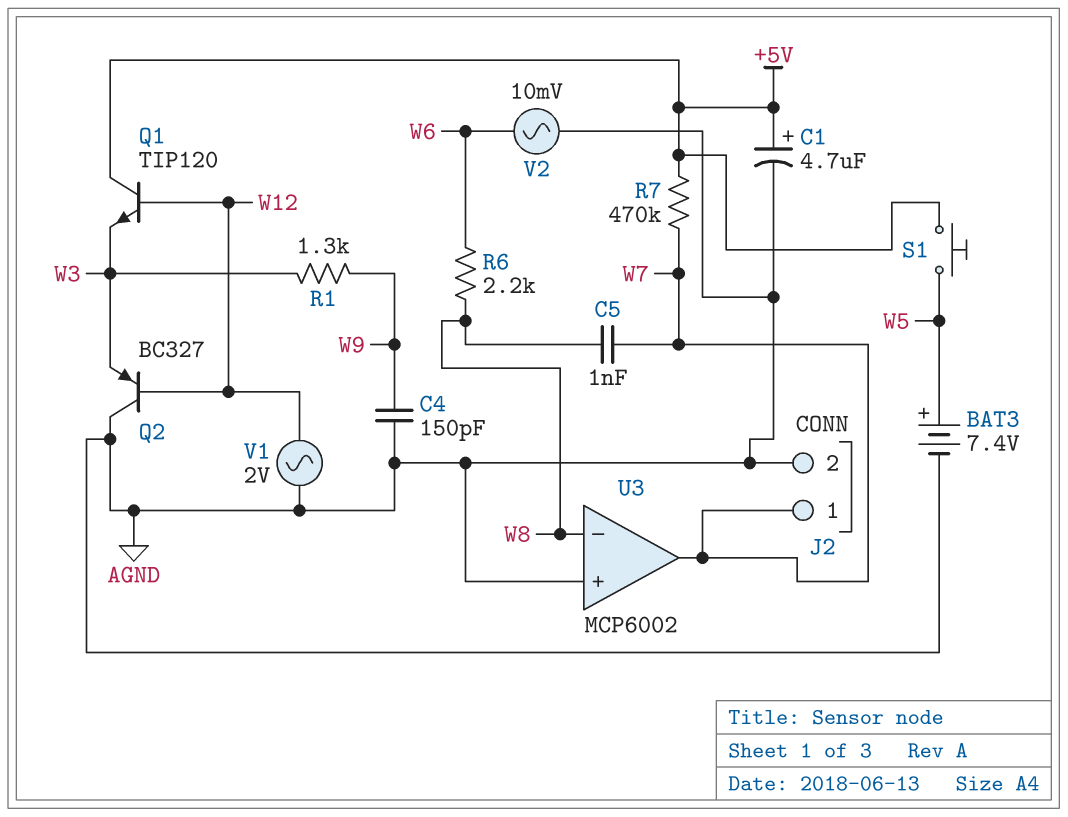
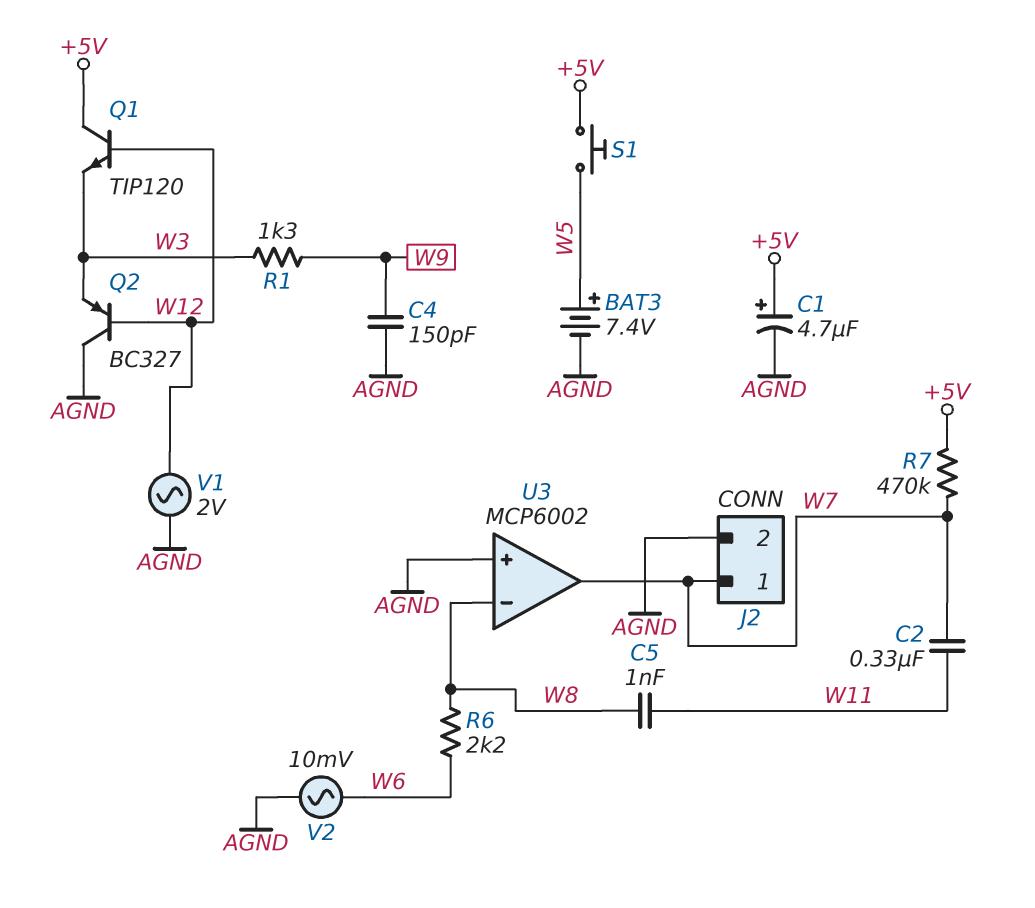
C2: none -> 330nF (W7, W11)
C5: 1nF (W7, W8) -> 1nF (W8, W11)

